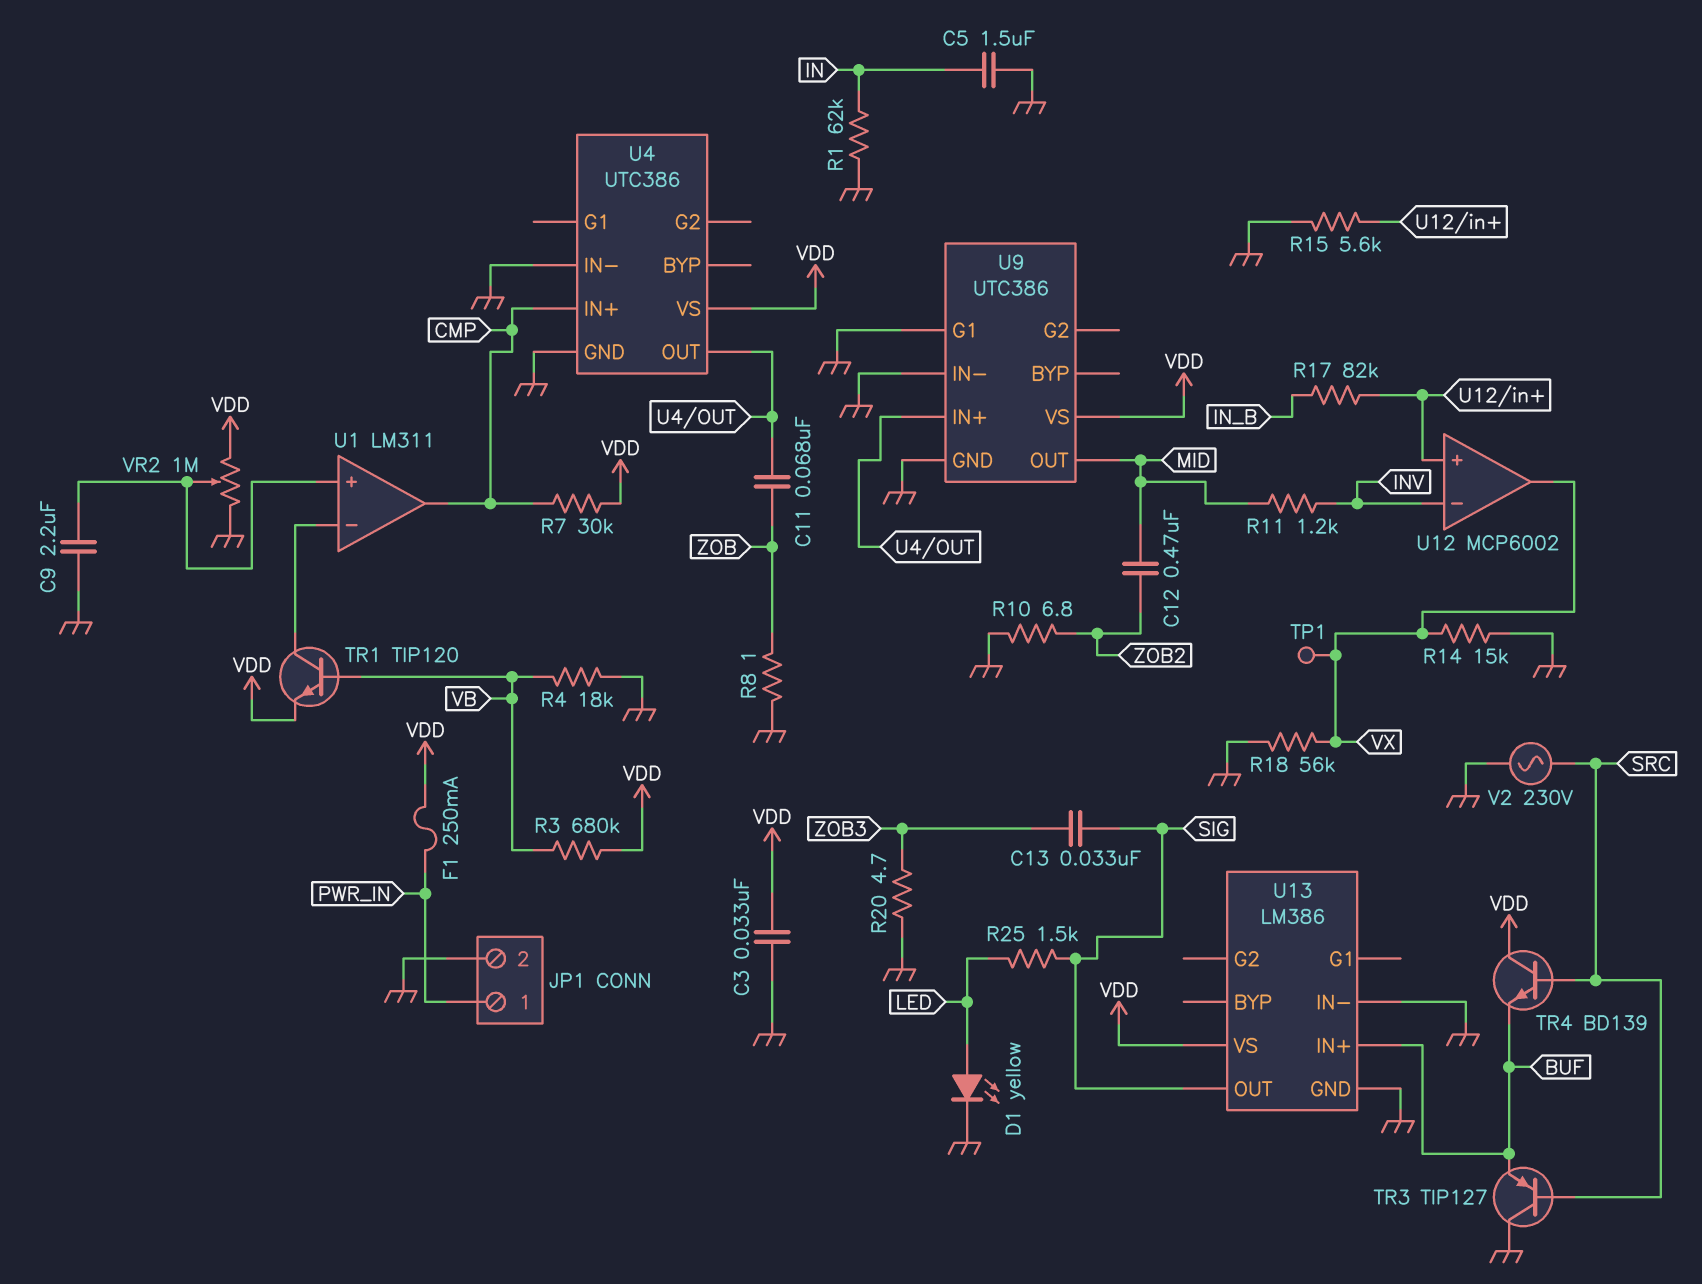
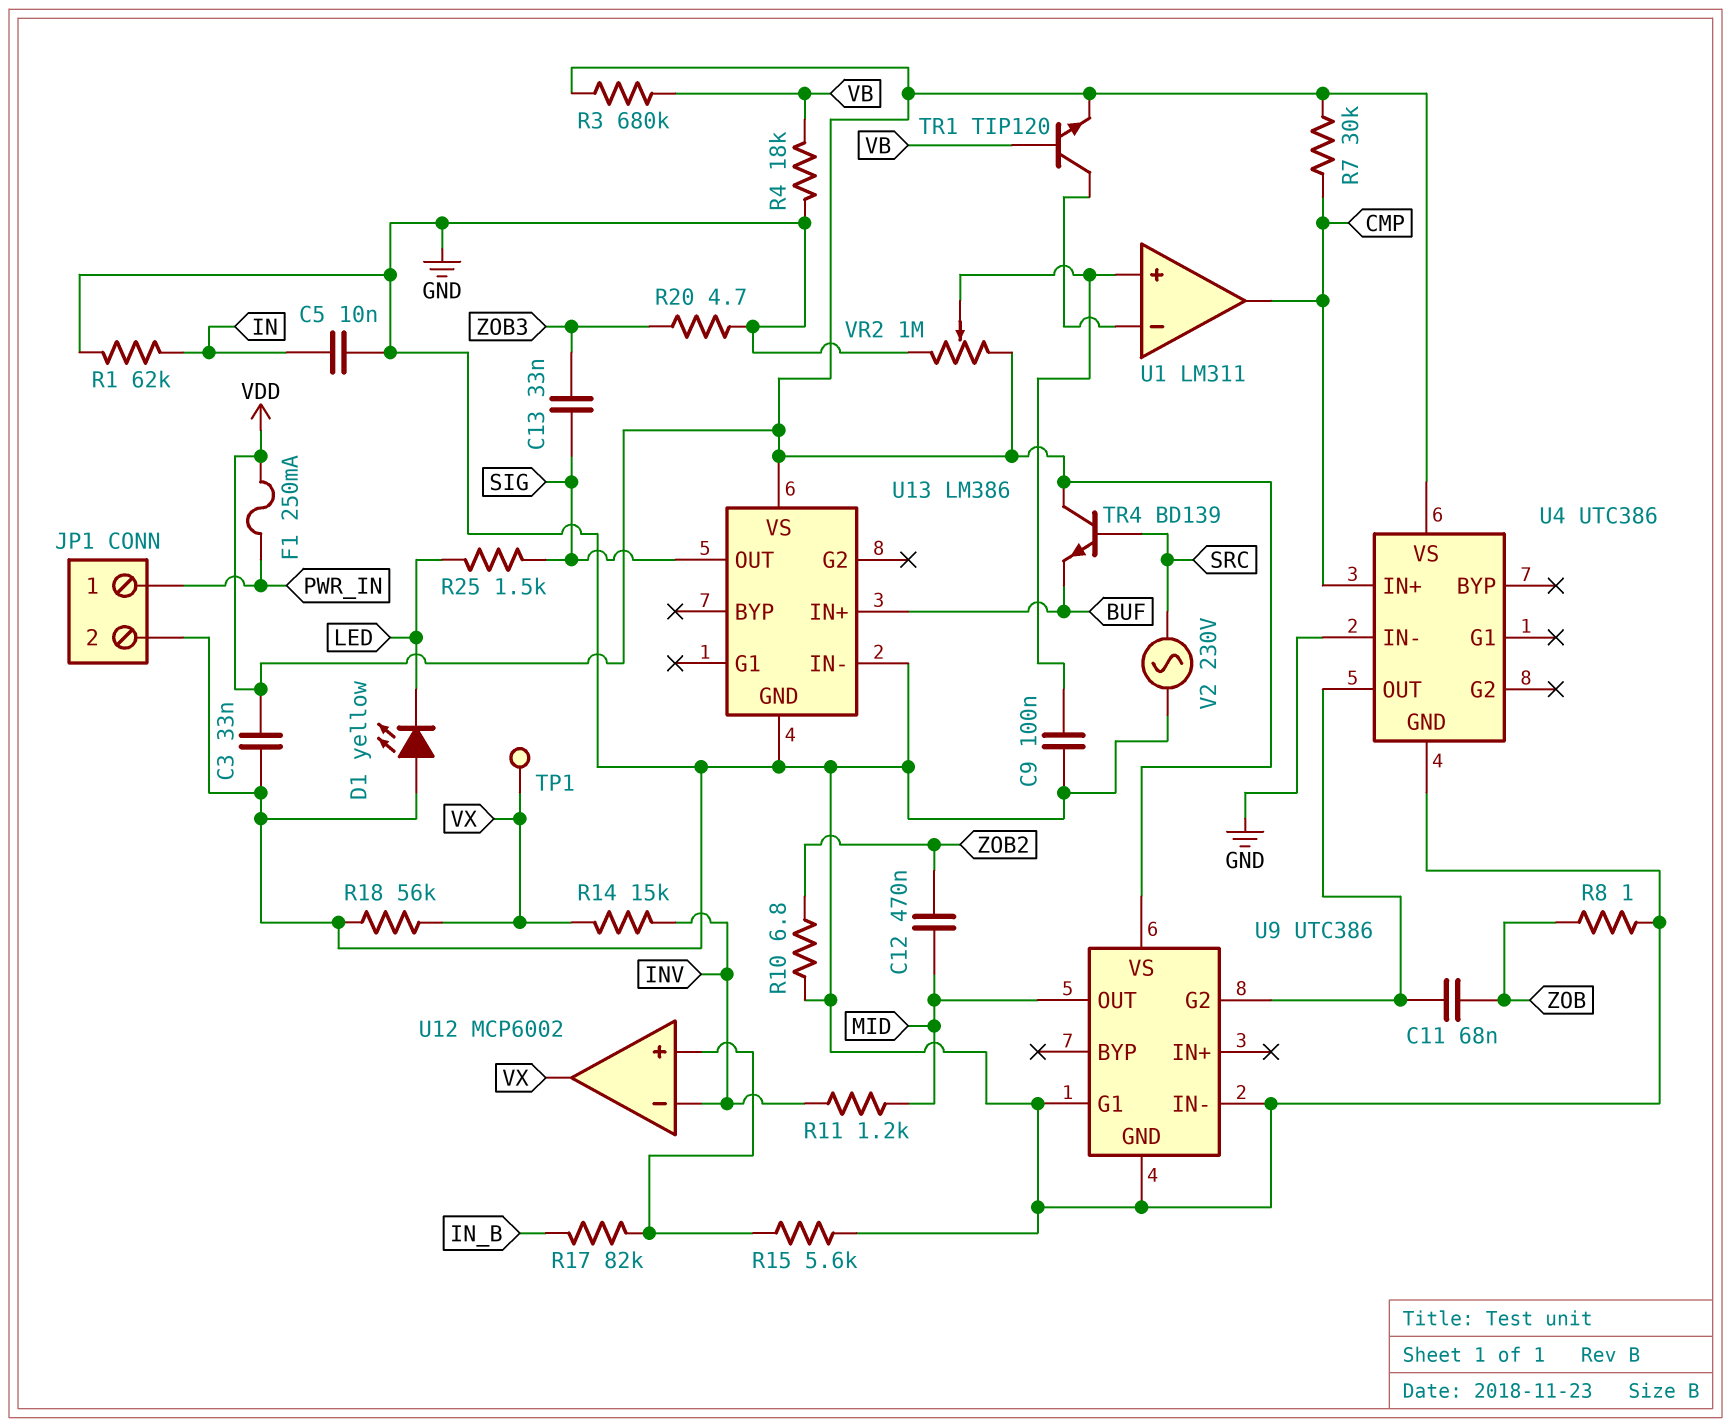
C5: 1.5uF (GND, IN) -> 10nF (GND, IN)
C9: 2.2uF (GND, U1/in+) -> 100nF (GND, U1/in+)
D1: LED yellow (A LED, K GND) -> LED yellow (A GND, K LED)
R14: 15k (GND, VX) -> 15k (INV, VX)
TR3: PNP TIP127 (B SRC, C GND, E BUF) -> none
U9 pin G2: none -> U4/OUT
U9 pin IN+: U4/OUT -> none

